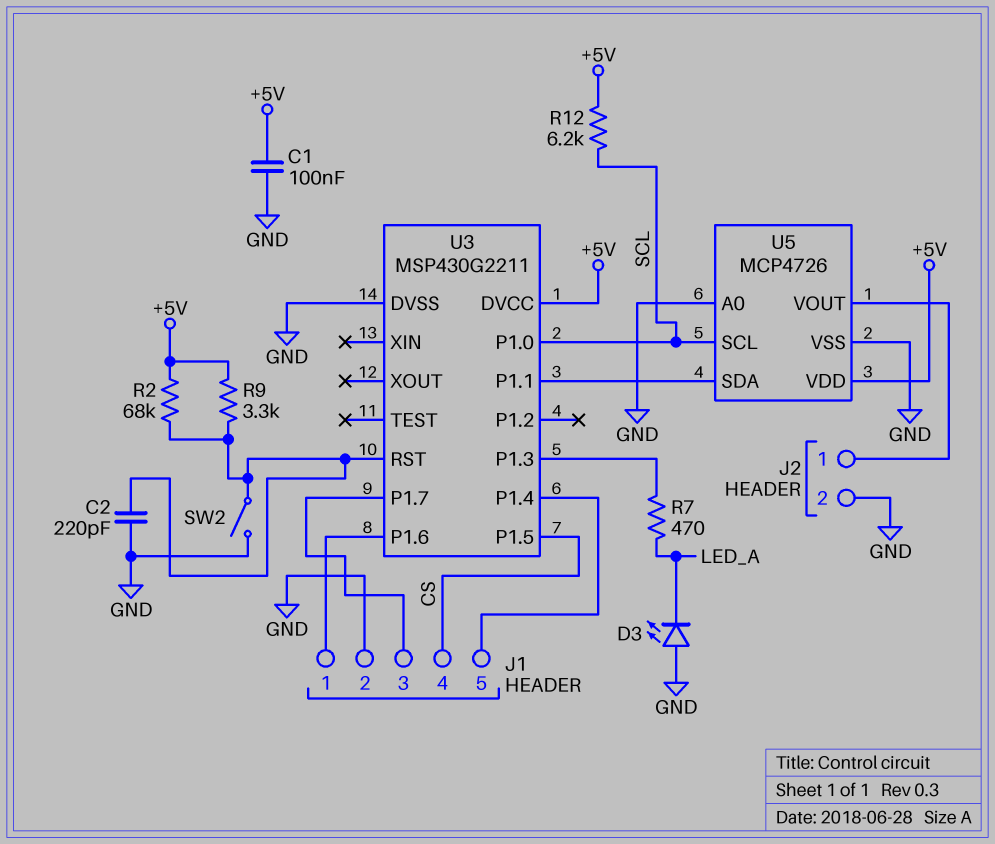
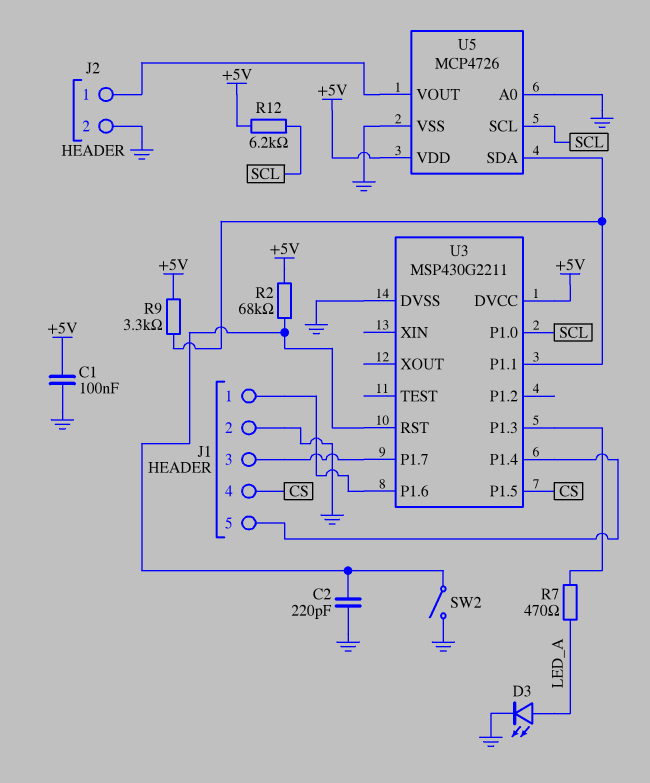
D3: LED (A GND, K LED_A) -> LED (A LED_A, K GND)
R9: 3.3k (+5V, U3/RST) -> 3.3k (+5V, U3/P1.1)

